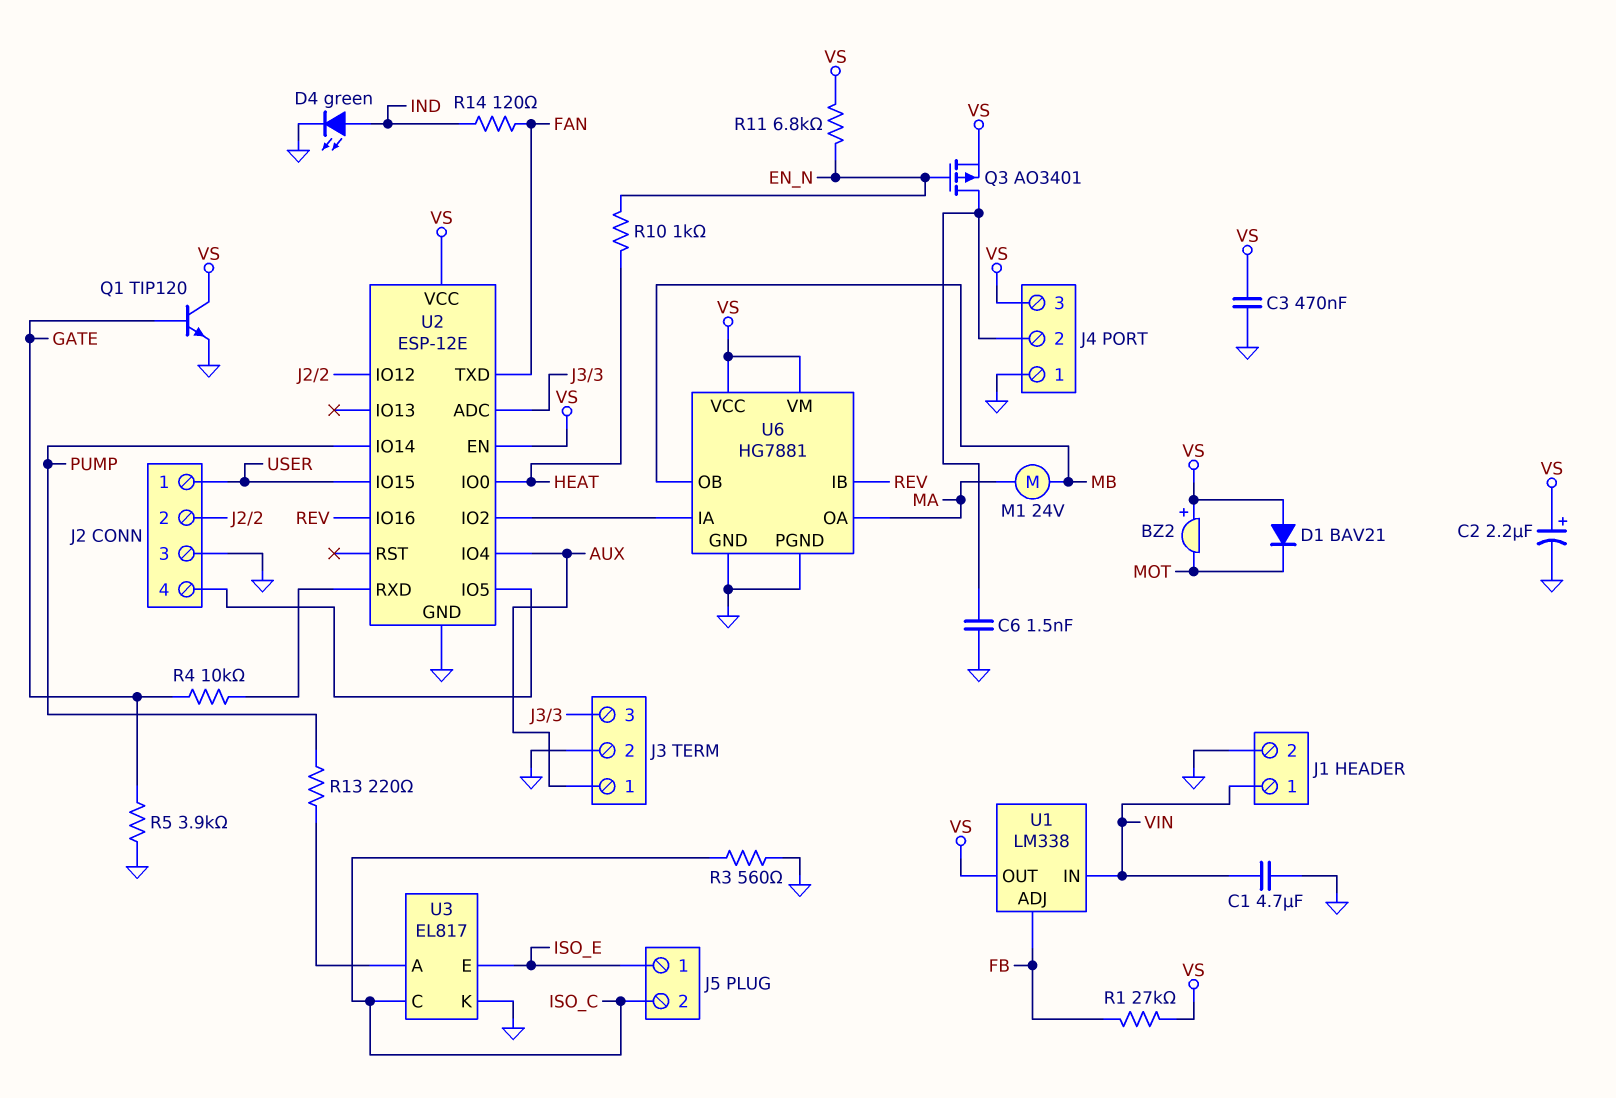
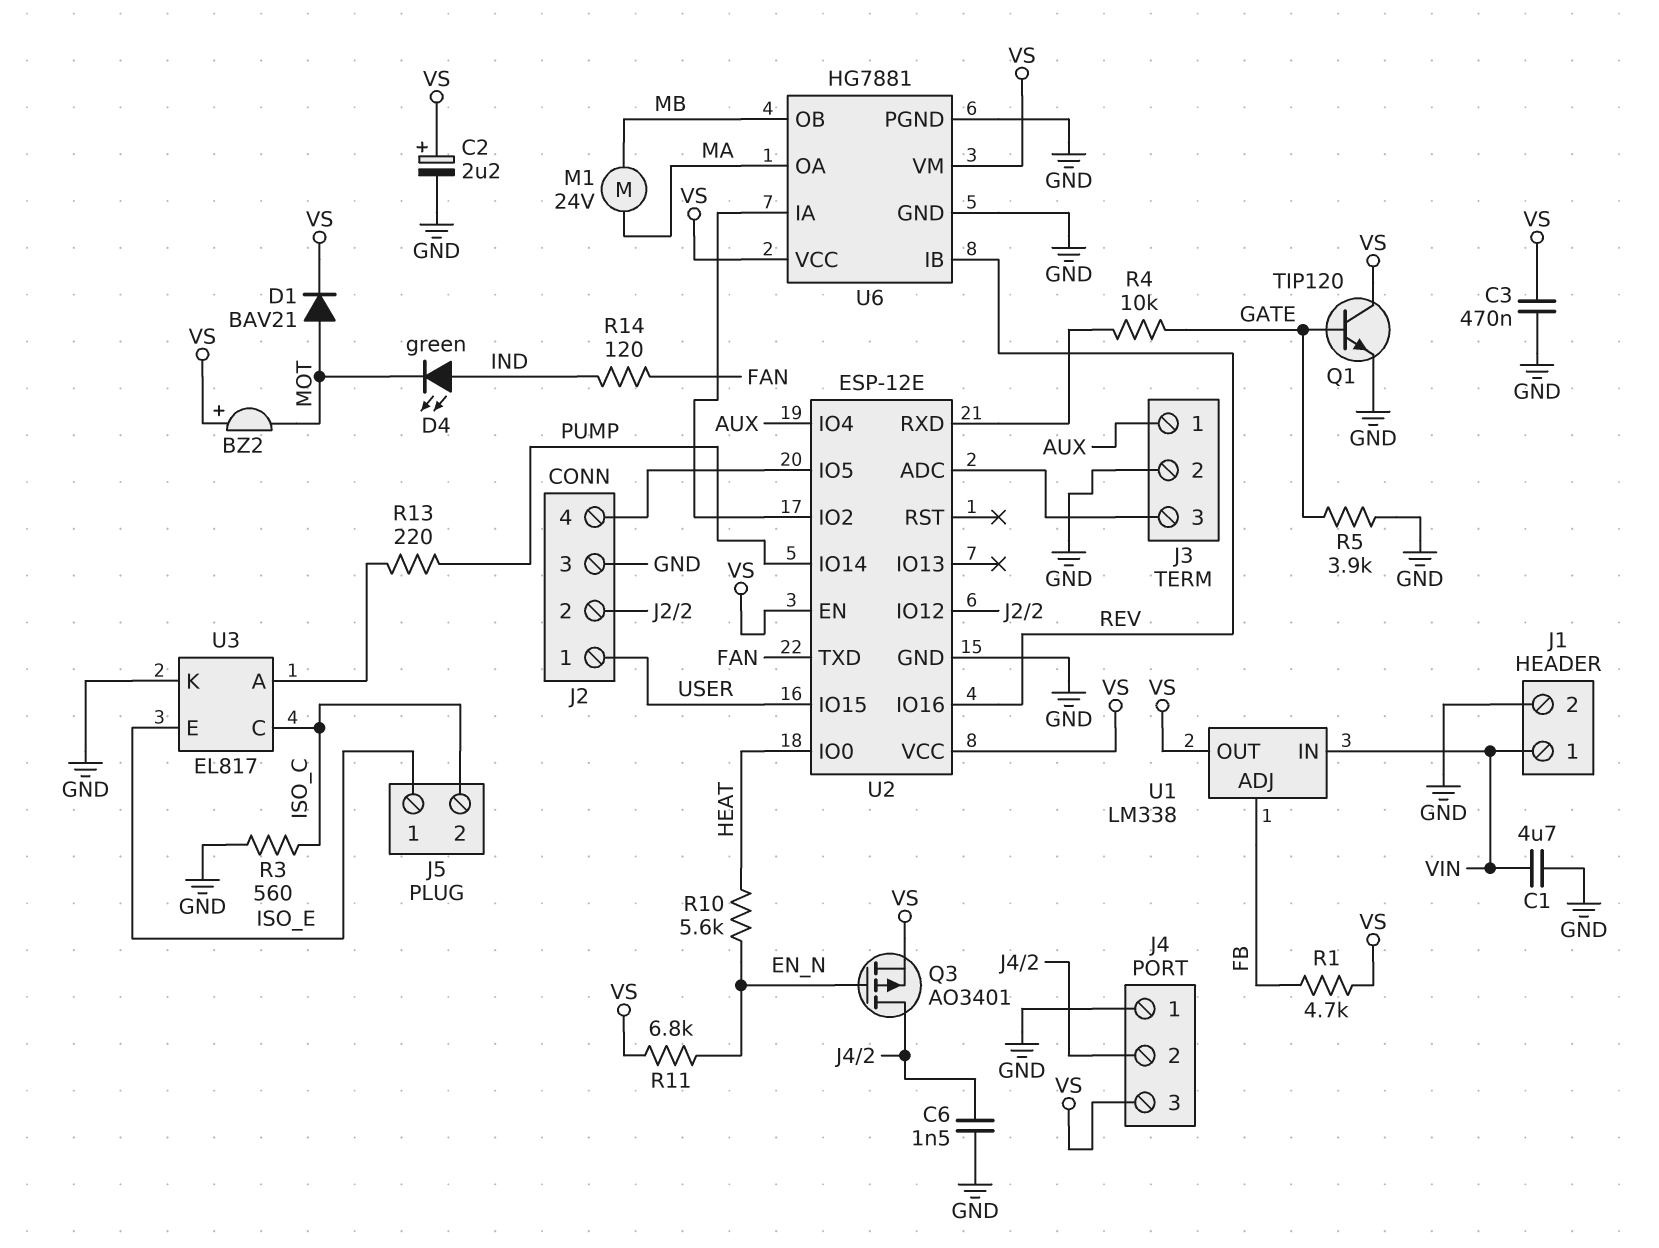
D1: diode BAV21 (A VS, K MOT) -> diode BAV21 (A MOT, K VS)
D4: LED green (A IND, K GND) -> LED green (A IND, K MOT)
R1: 27k (FB, VS) -> 4.7k (FB, VS)
R10: 1k (EN_N, HEAT) -> 5.6k (EN_N, HEAT)

